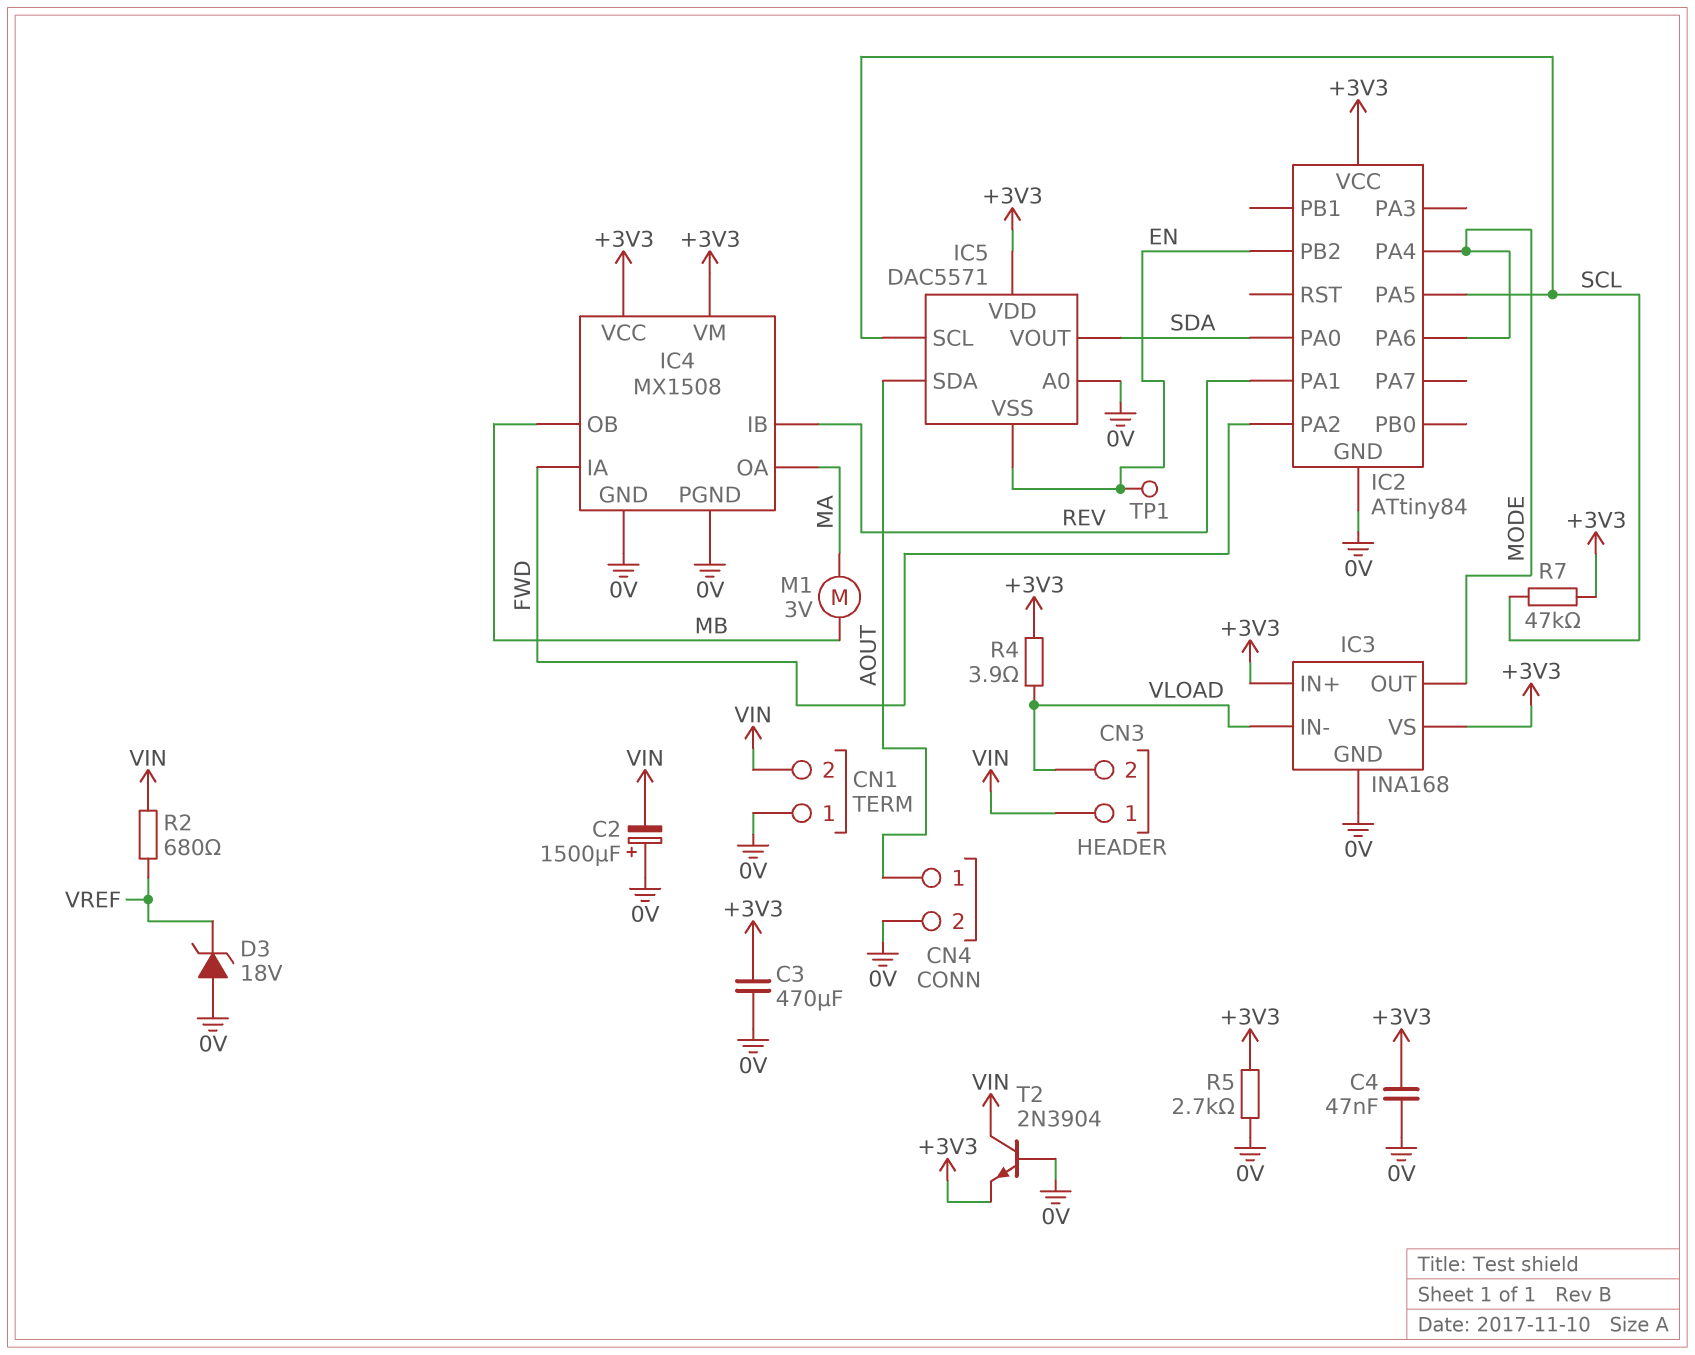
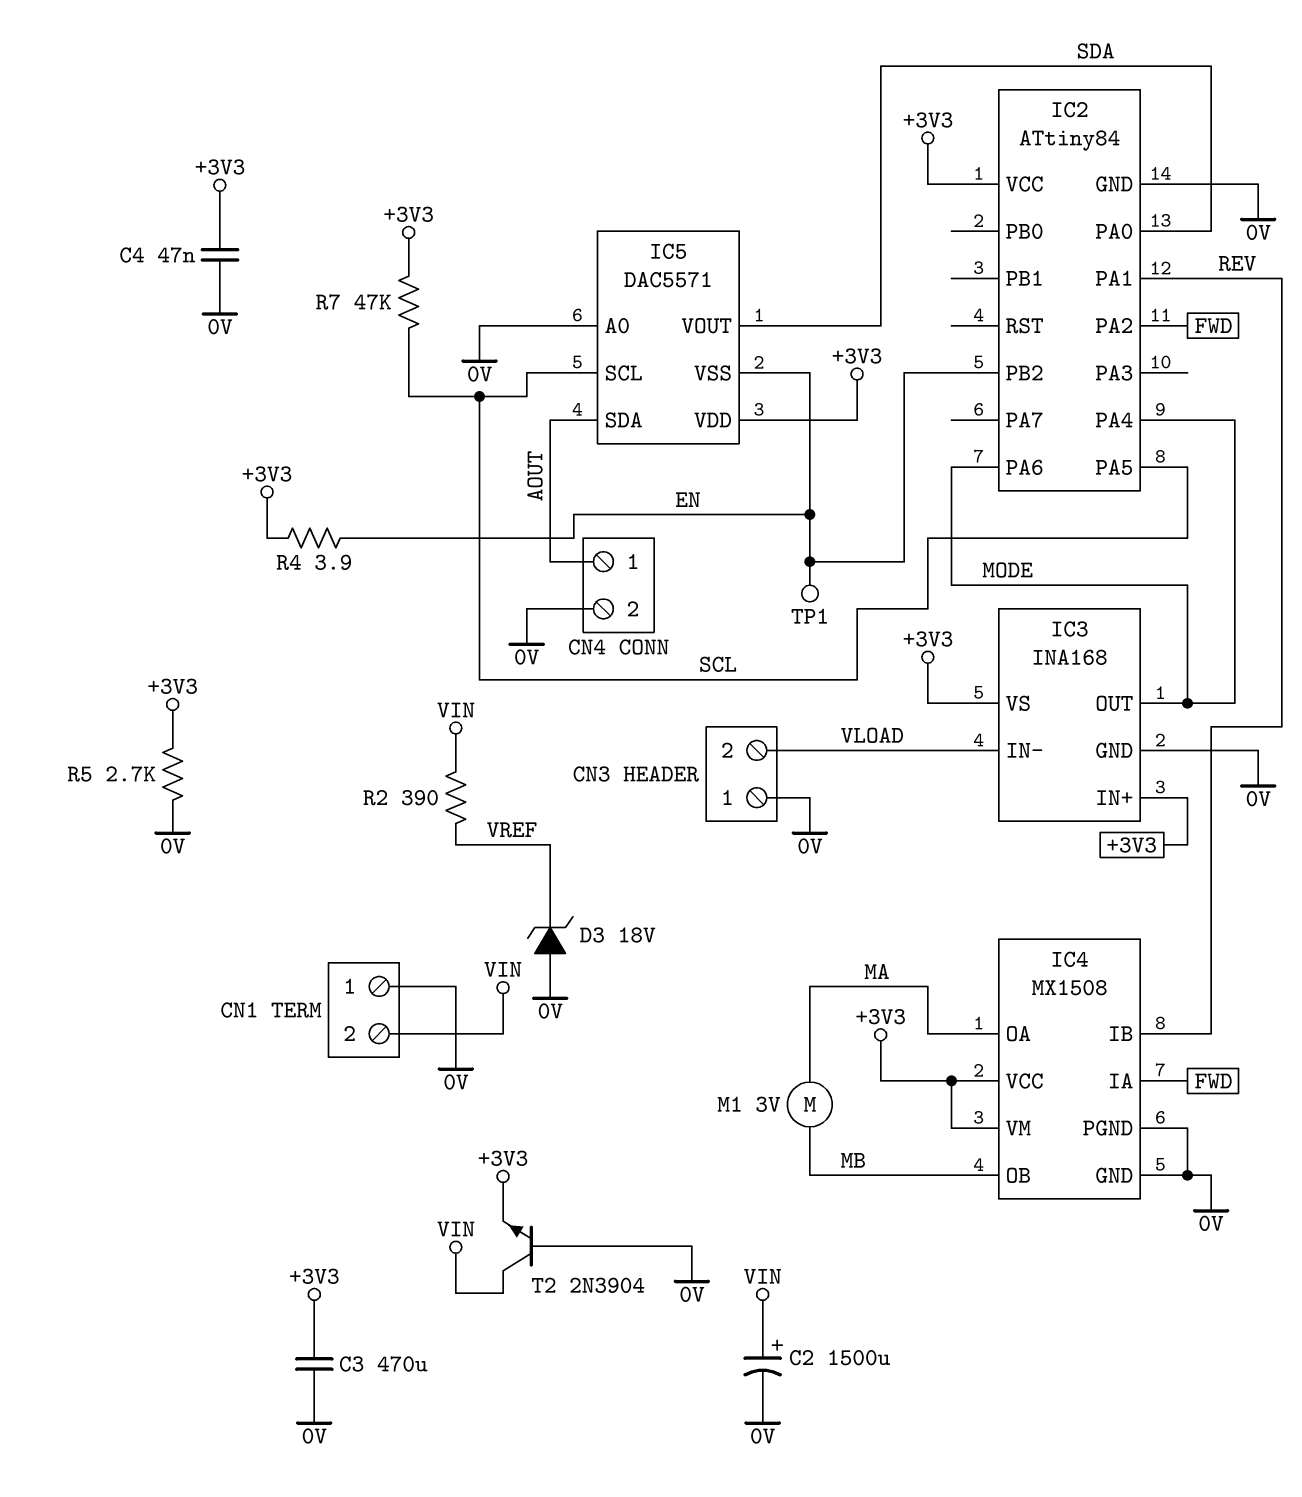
C2: 1500uF (plus 0V, minus VIN) -> 1500uF (plus VIN, minus 0V)
CN3 pin 1: VIN -> 0V
R2: 680 (VIN, VREF) -> 390 (VIN, VREF)
R4: 3.9 (+3V3, VLOAD) -> 3.9 (+3V3, EN)

